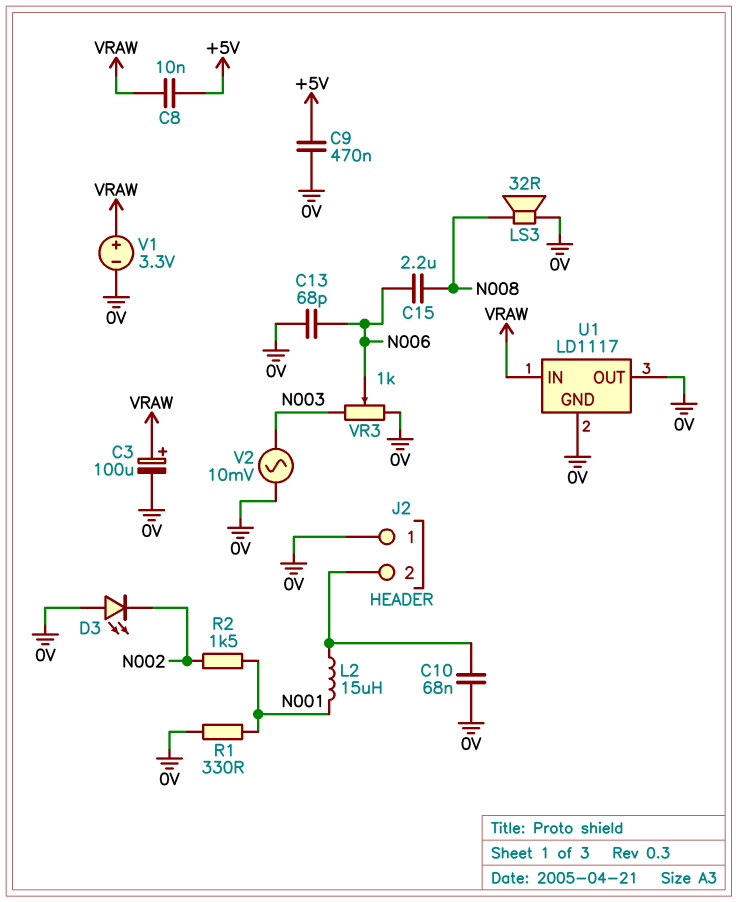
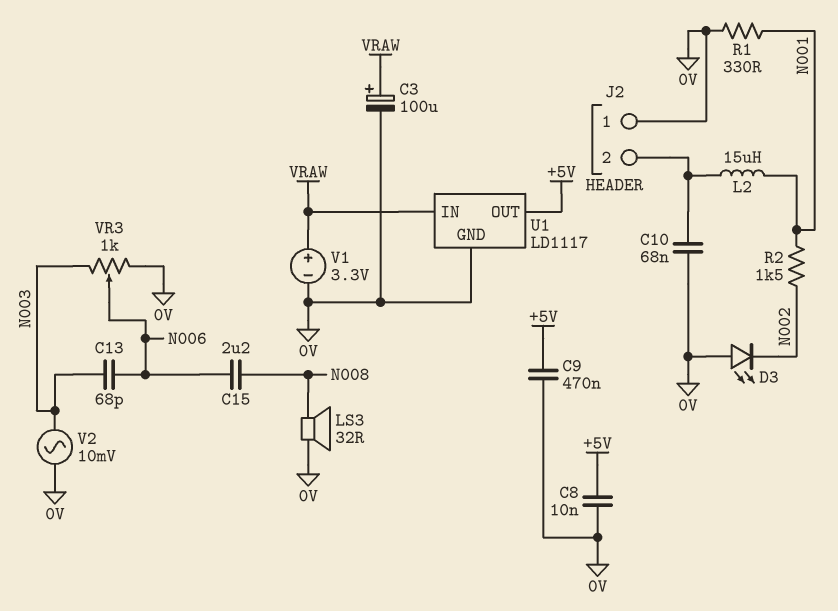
C8: 10nF (+5V, VRAW) -> 10nF (+5V, 0V)
C13: 68pF (0V, N006) -> 68pF (N003, N006)
U1 pin OUT: 0V -> +5V

